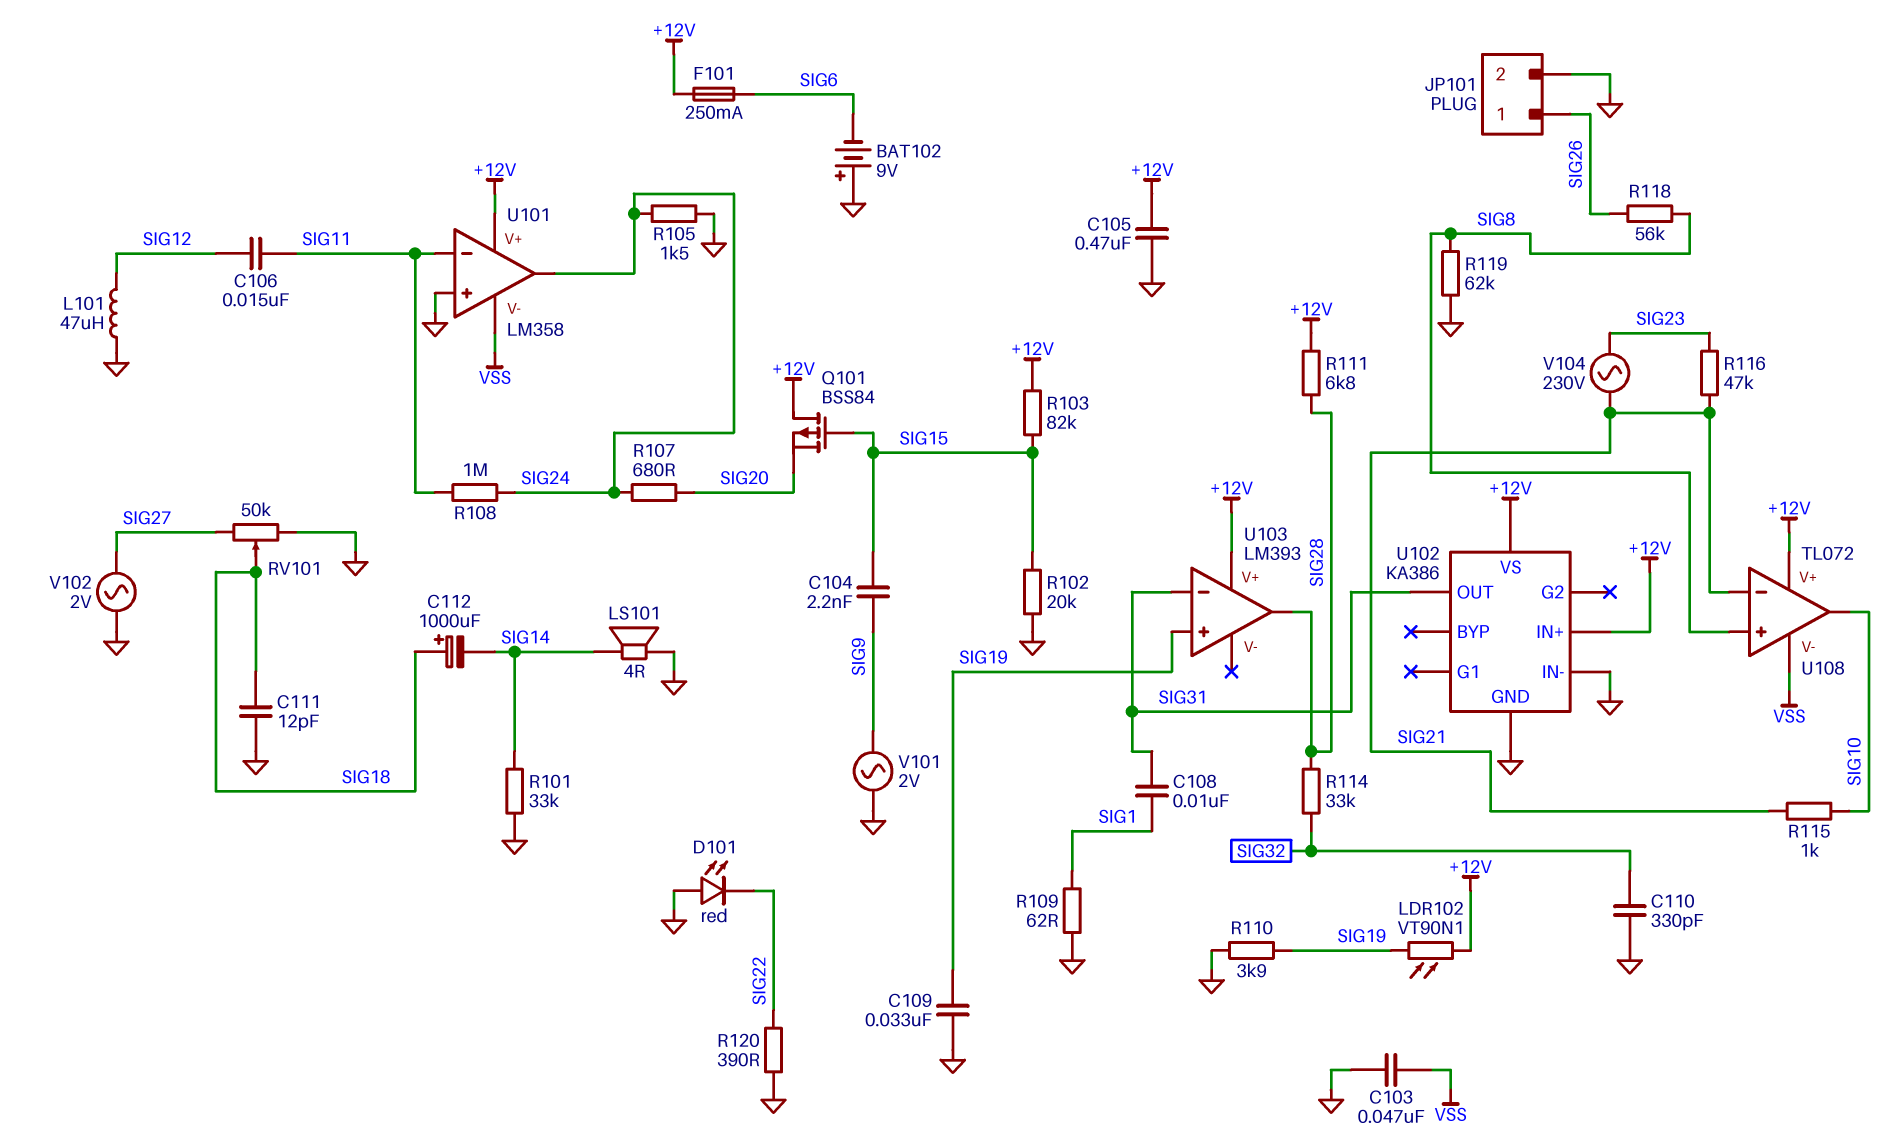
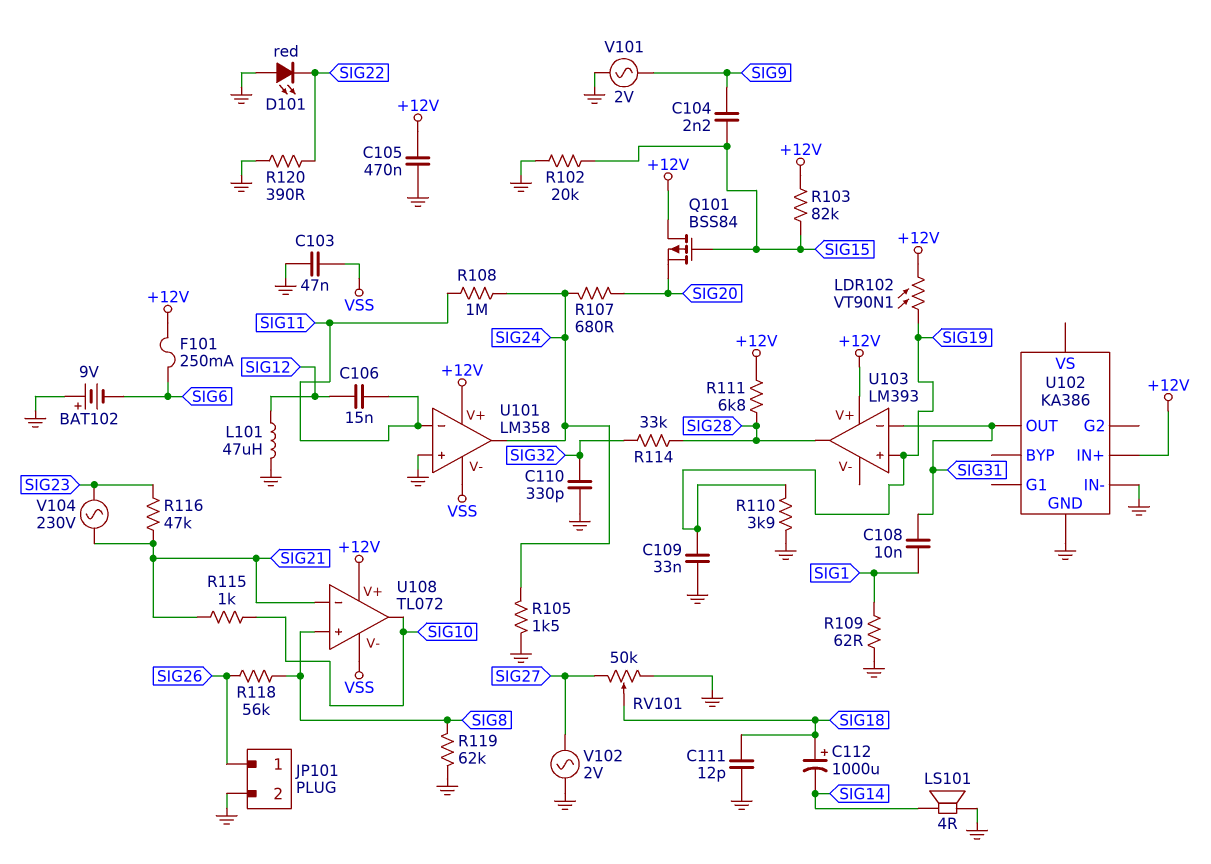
R101: 33k (GND, SIG14) -> none
U102 pin VS: +12V -> none

